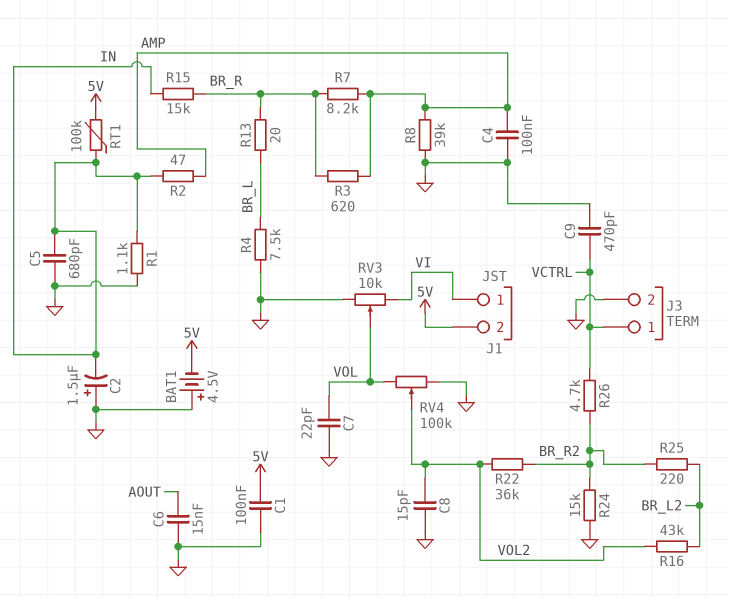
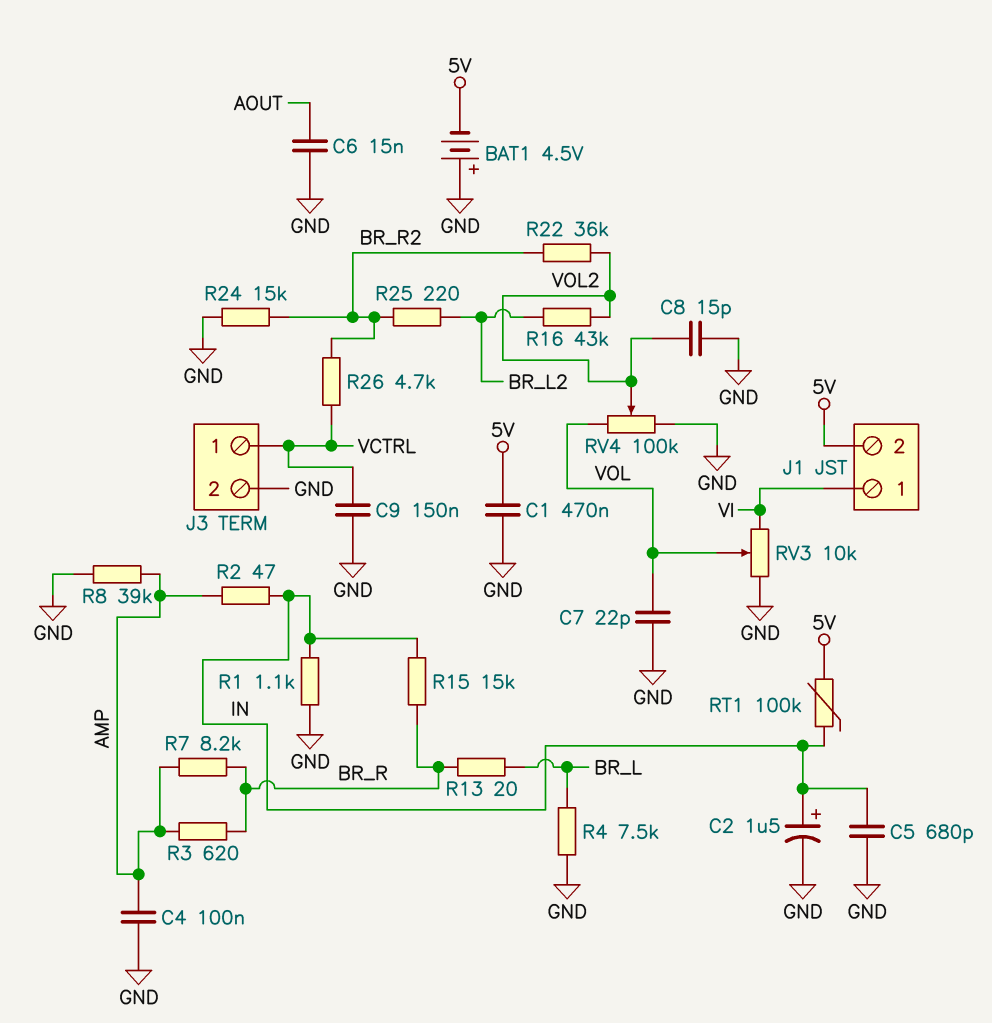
C1: 100nF (5V, GND) -> 470nF (5V, GND)
C2: 1.5uF (plus GND, minus IN) -> 1.5uF (plus IN, minus GND)
C9: 470pF (GND, VCTRL) -> 150nF (GND, VCTRL)

